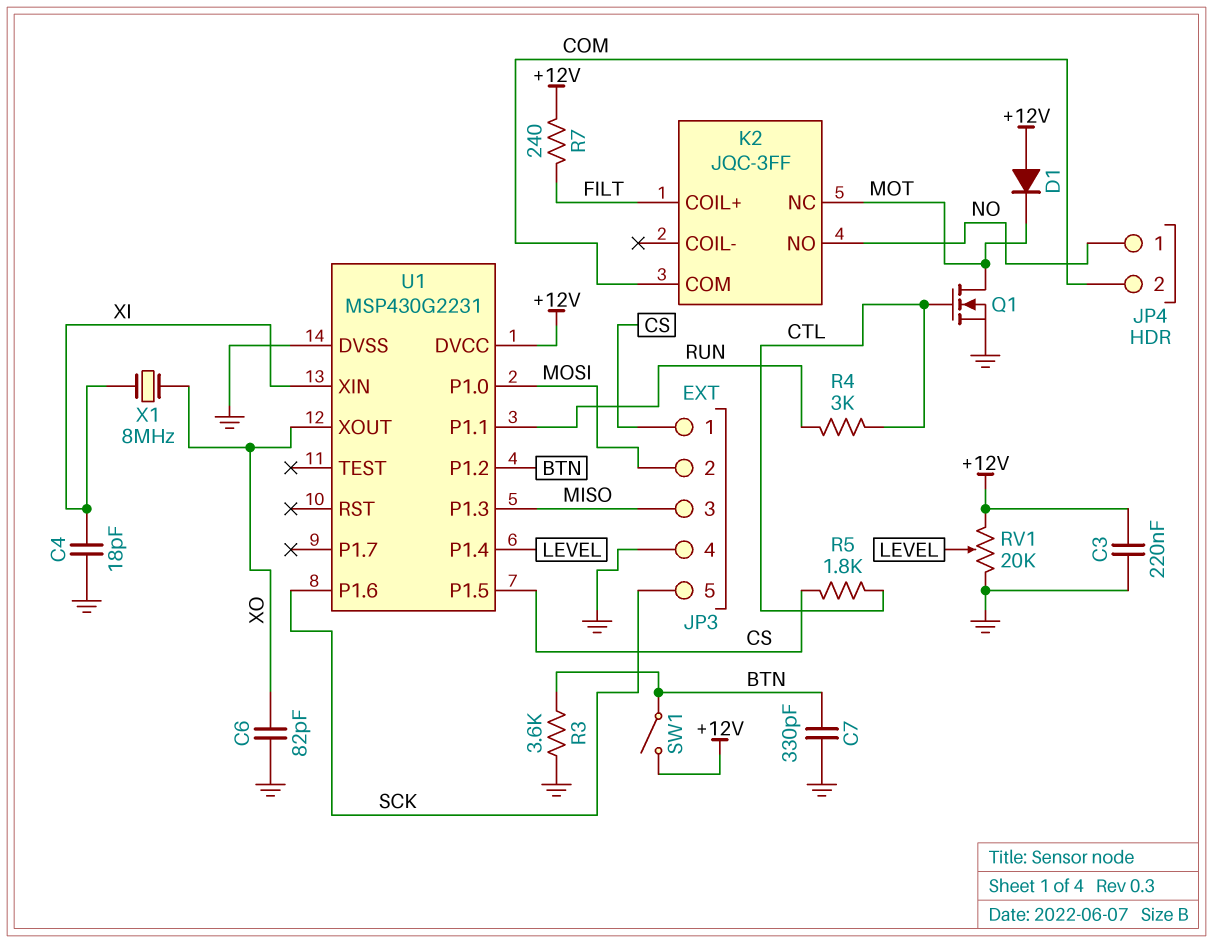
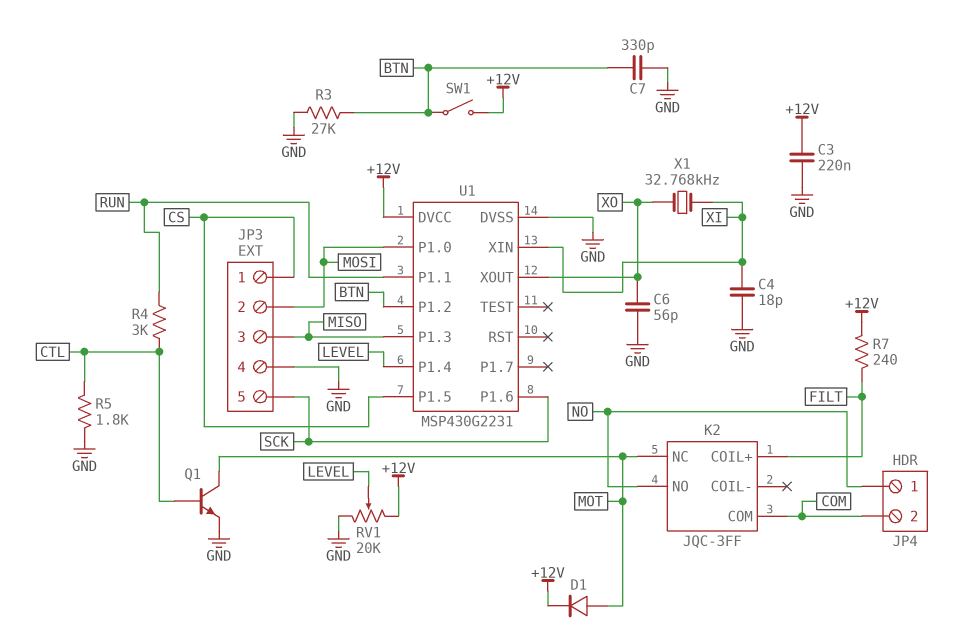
C6: 82pF (GND, XO) -> 56pF (GND, XO)
D1: diode (A +12V, K MOT) -> diode (A MOT, K +12V)
Q1: NMOS (G CTL, D MOT, S GND) -> NPN (B CTL, C MOT, E GND)
R3: 3.6k (BTN, GND) -> 27k (BTN, GND)
R5: 1.8k (CS, CTL) -> 1.8k (CTL, GND)
X1: 8MHz (XI, XO) -> 32.768kHz (XI, XO)

